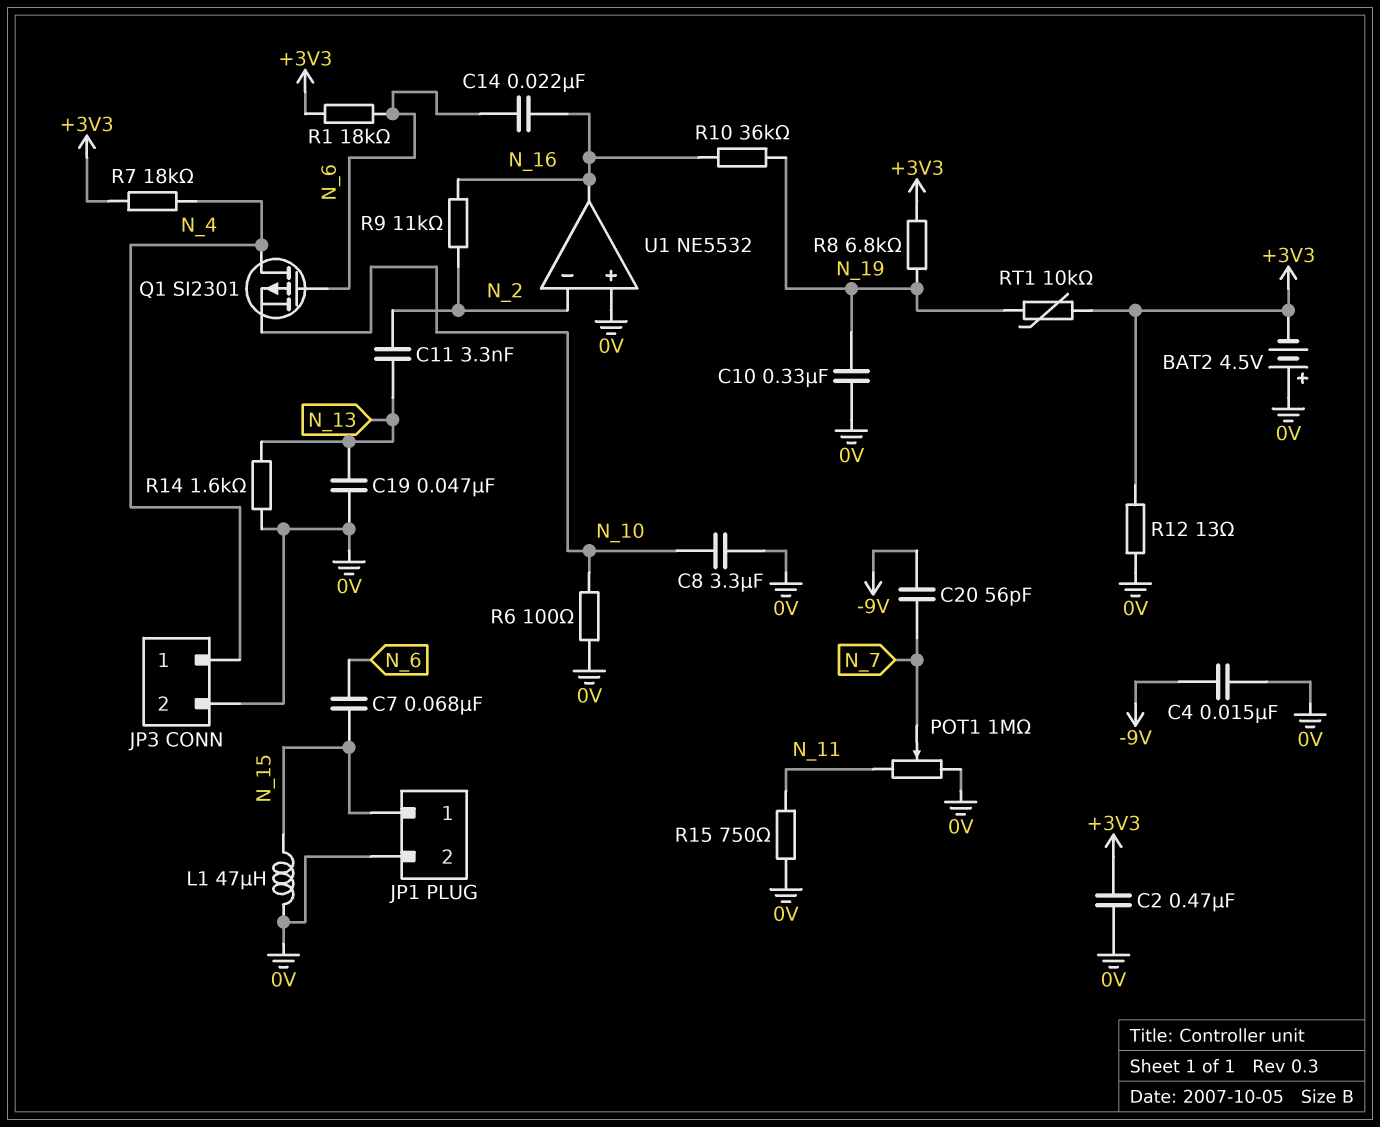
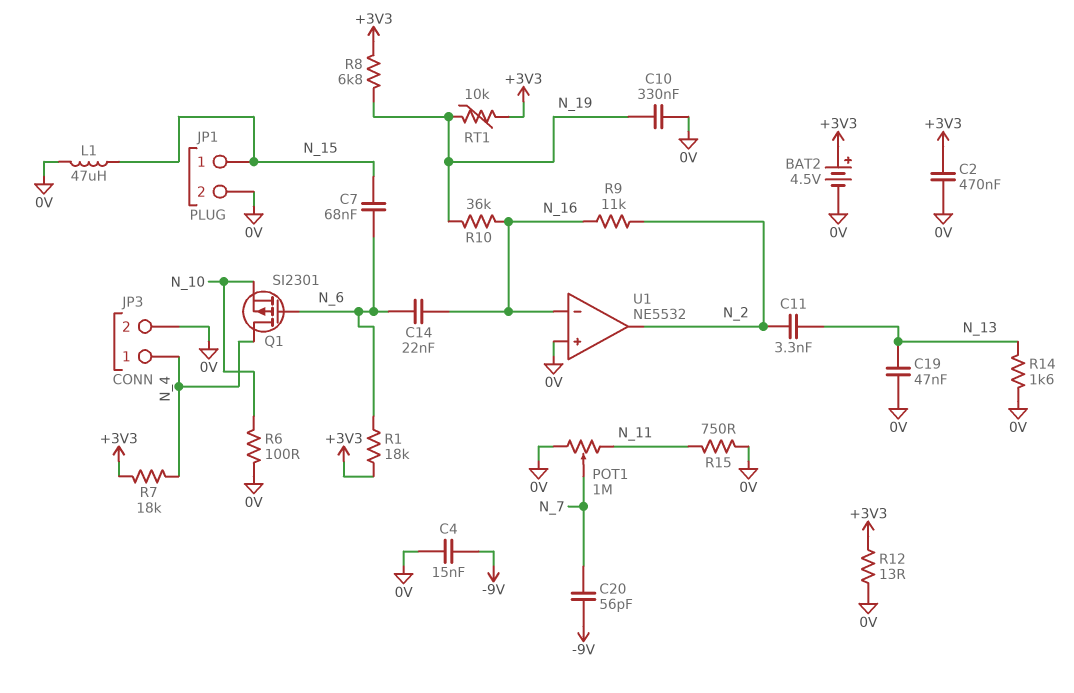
BAT2: 4.5V (plus 0V, minus +3V3) -> 4.5V (plus +3V3, minus 0V)
C8: 3.3uF (0V, N_10) -> none
U1 pin in-: N_2 -> N_16
U1 pin out: N_16 -> N_2

